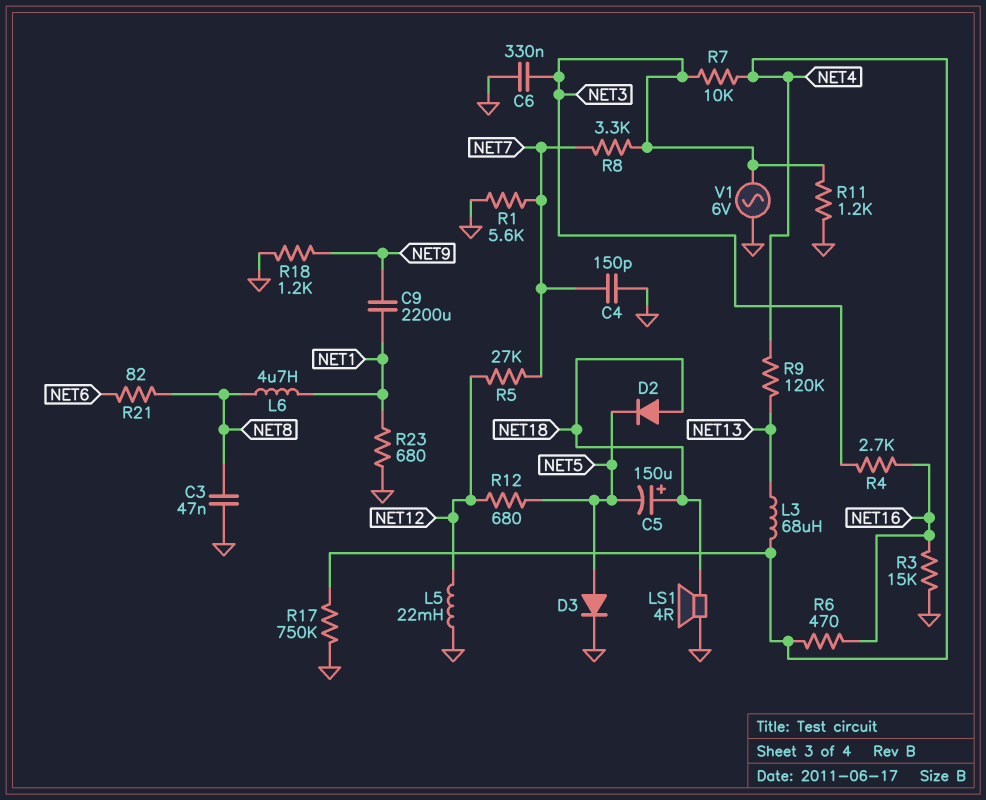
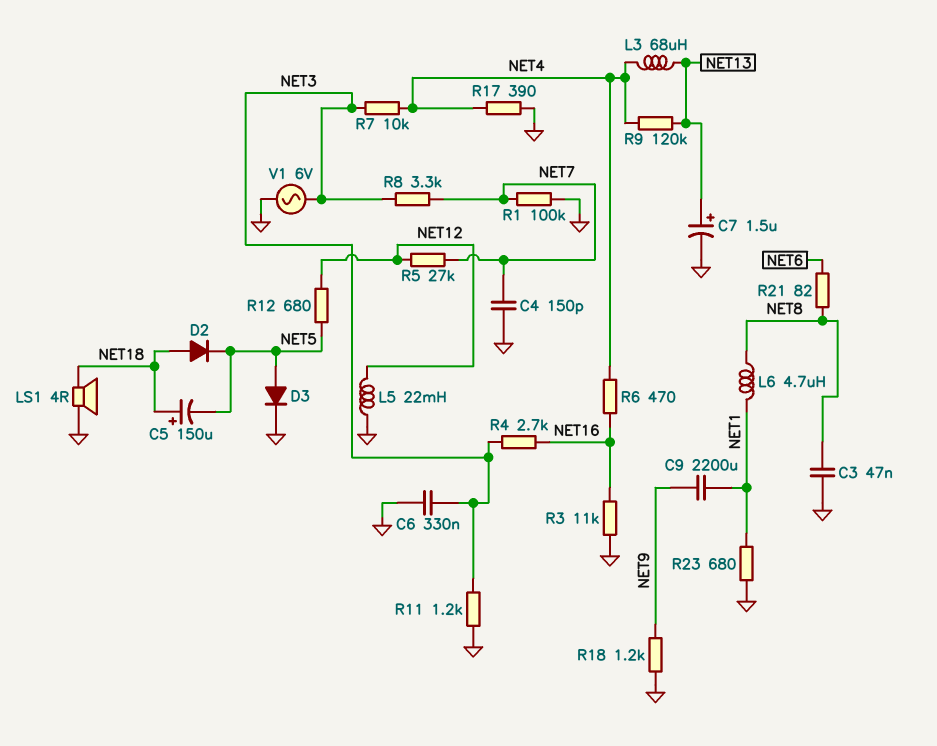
C7: none -> 1.5uF (plus NET13, minus GND)
R1: 5.6k (GND, NET7) -> 100k (GND, NET7)
R3: 15k (GND, NET16) -> 11k (GND, NET16)
R17: 750k (GND, NET4) -> 390 (GND, NET4)

